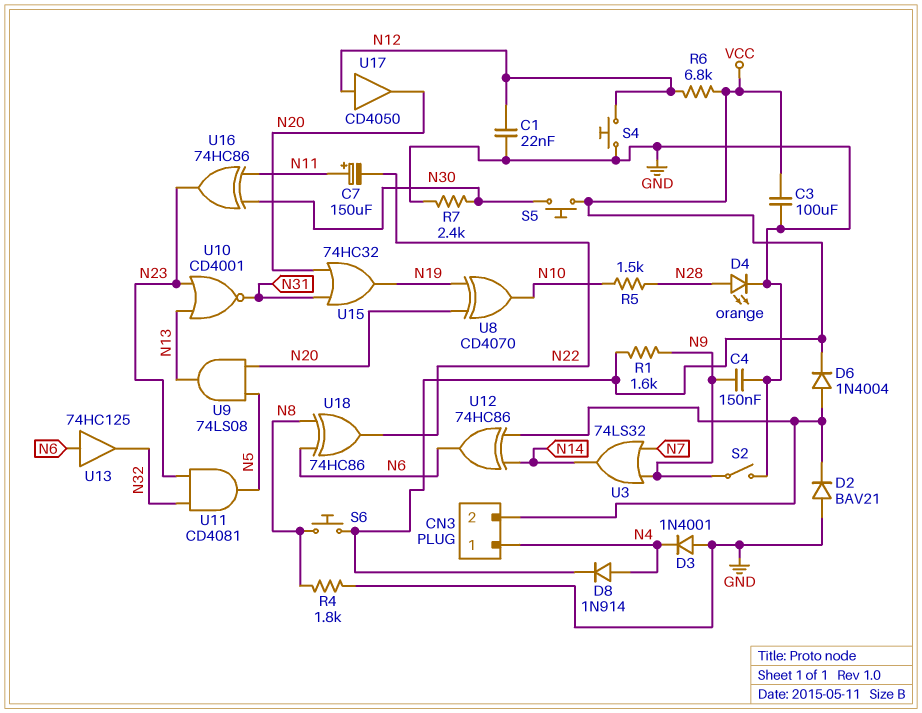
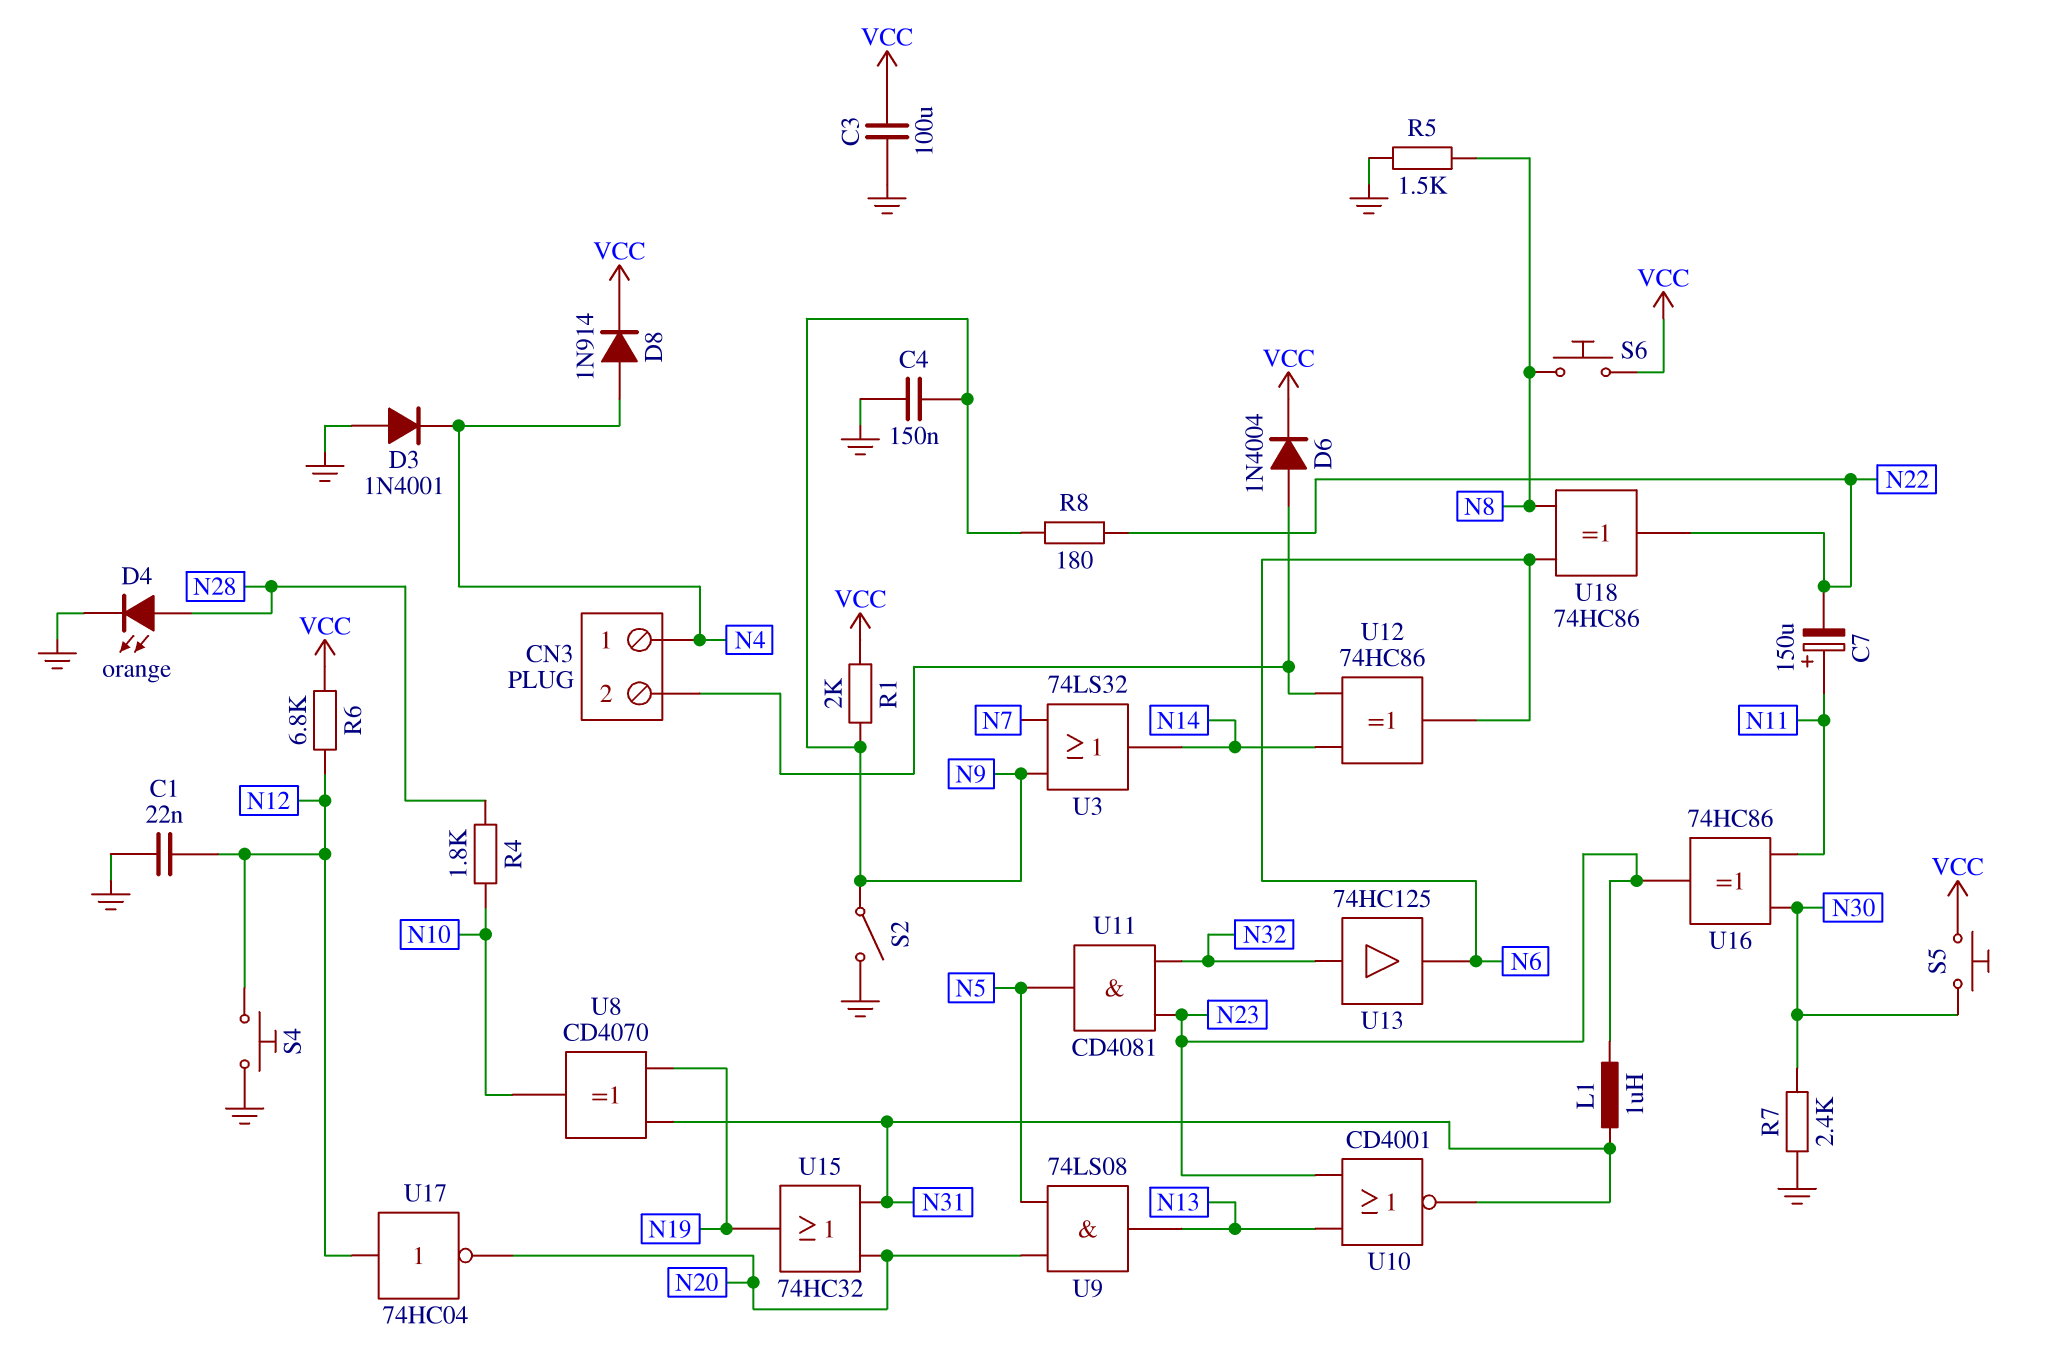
D2: diode BAV21 (A GND, K CN3/2) -> none
L1: none -> 1uH (N23, N31)
R1: 1.6k (N9, VCC) -> 2k (N9, VCC)
R4: 1.8k (GND, N8) -> 1.8k (N10, N28)
R5: 1.5k (N10, N28) -> 1.5k (GND, N8)
R8: none -> 180 (N9, N22)
U8: XOR CD4070 (in N19, in N20, out N10) -> XOR CD4070 (in N19, in N31, out N10)
U13: buffer 74HC125 (in N6, out N32) -> buffer 74HC125 (in N32, out N6)
U17: buffer CD4050 (in N12, out N20) -> NOT 74HC04 (in N12, out N20)

